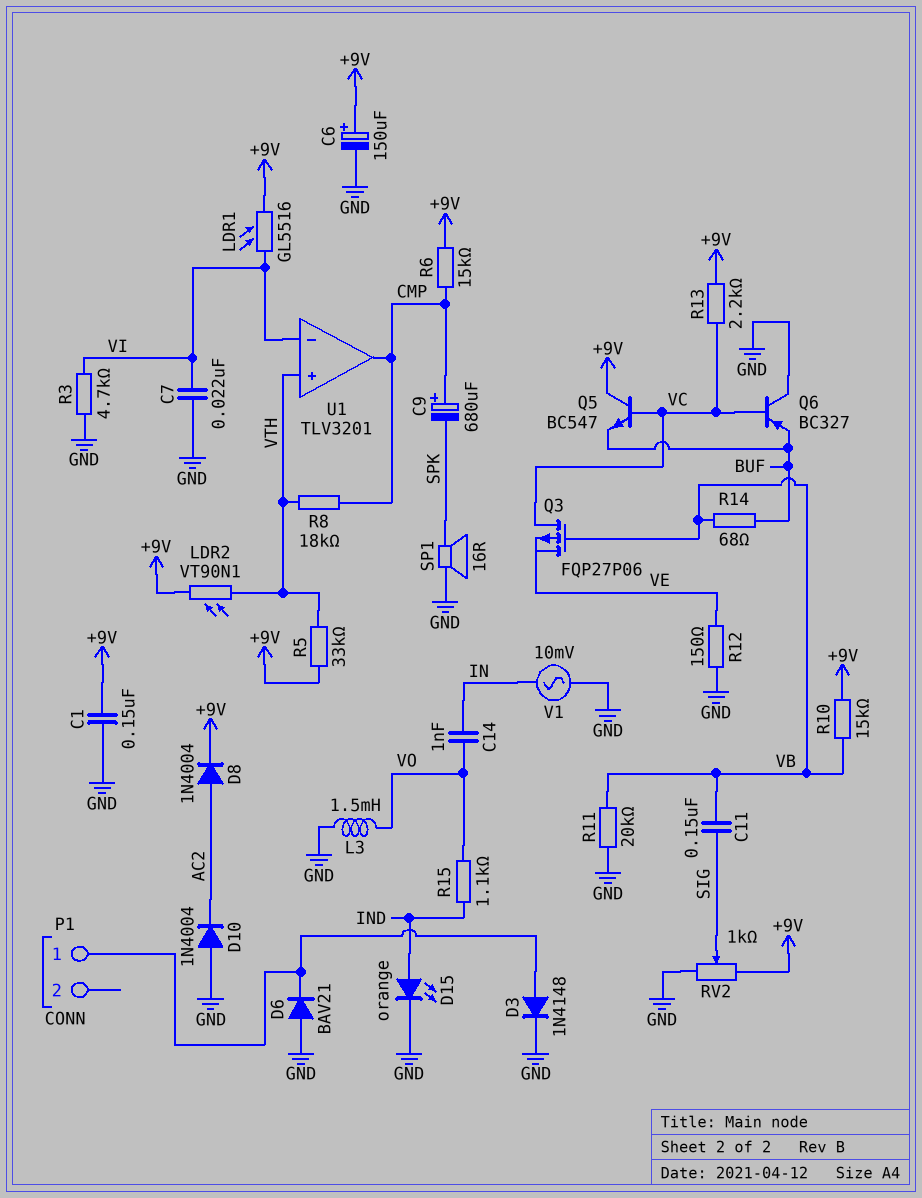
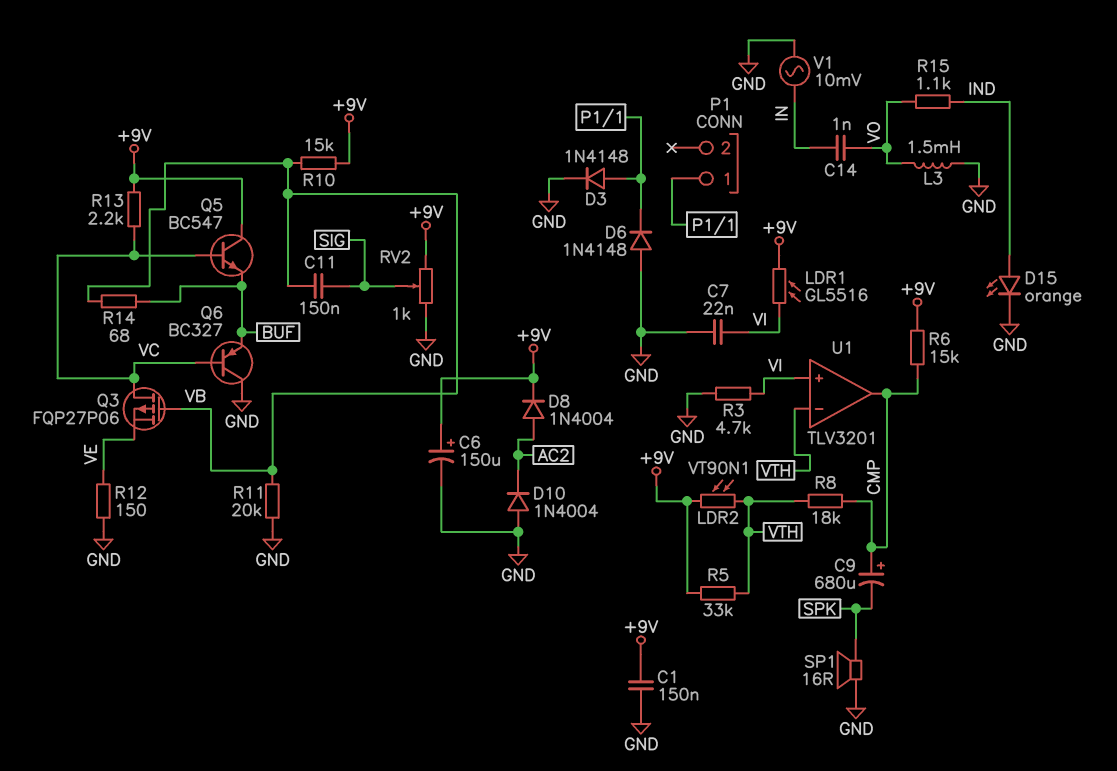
D6: diode BAV21 (A GND, K P1/1) -> diode 1N4148 (A GND, K P1/1)
U1 pin in+: VTH -> VI
U1 pin in-: VI -> VTH

